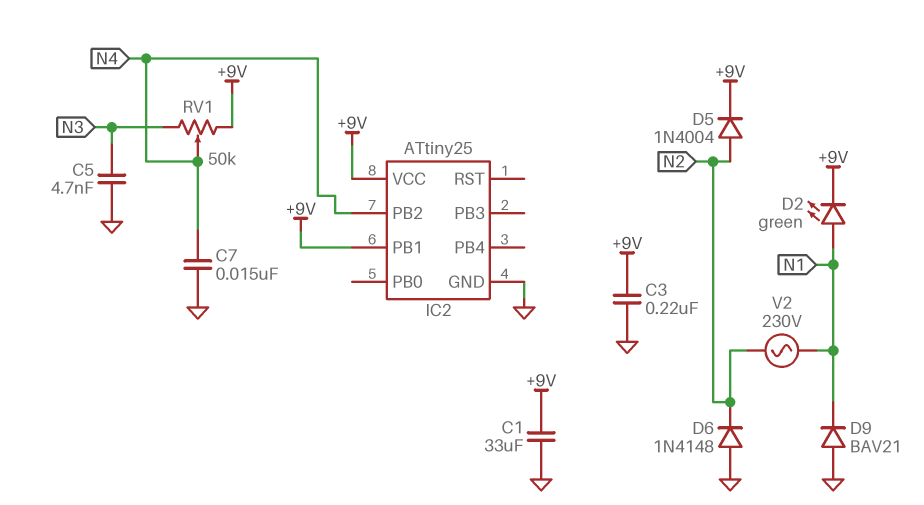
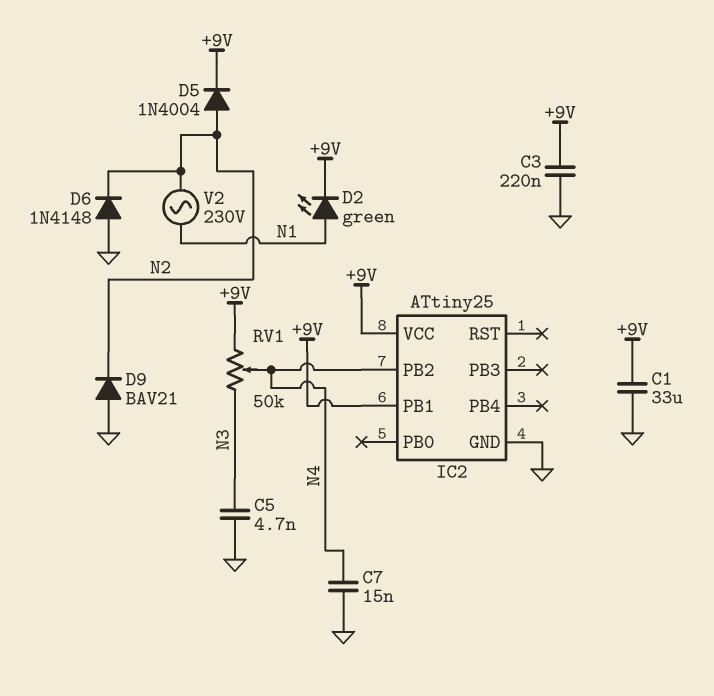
D9: diode BAV21 (A GND, K N1) -> diode BAV21 (A GND, K N2)

